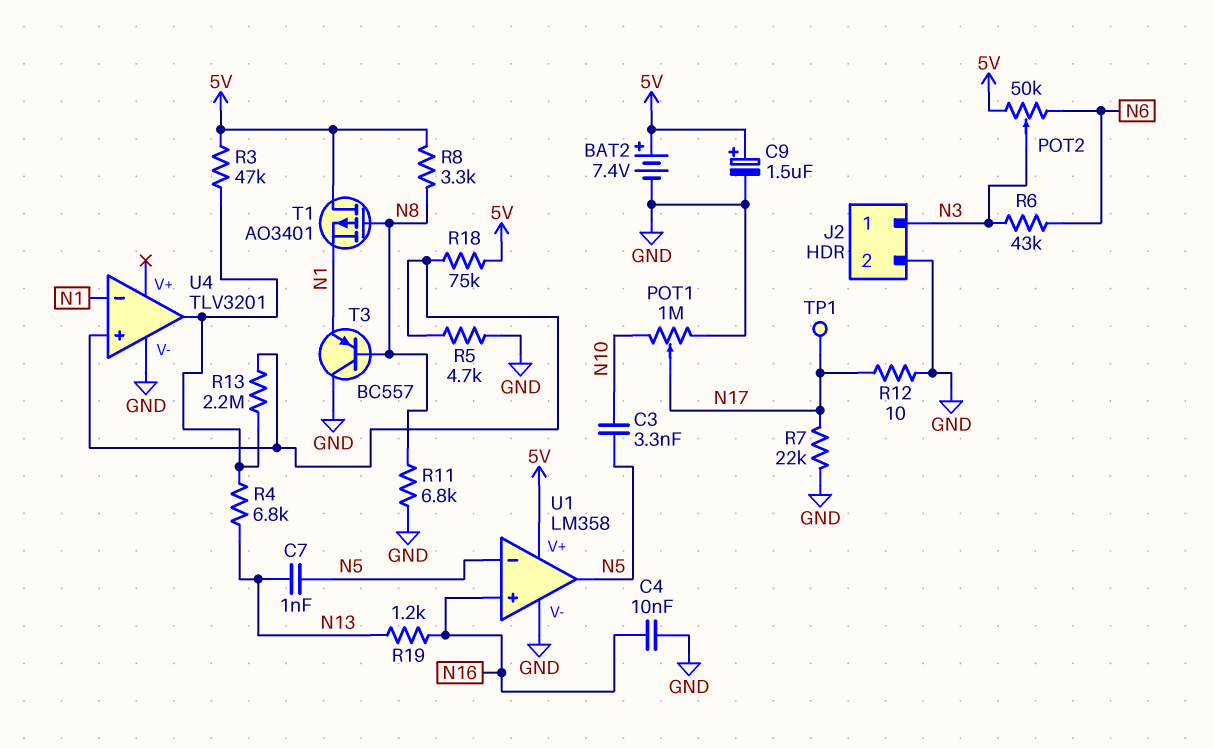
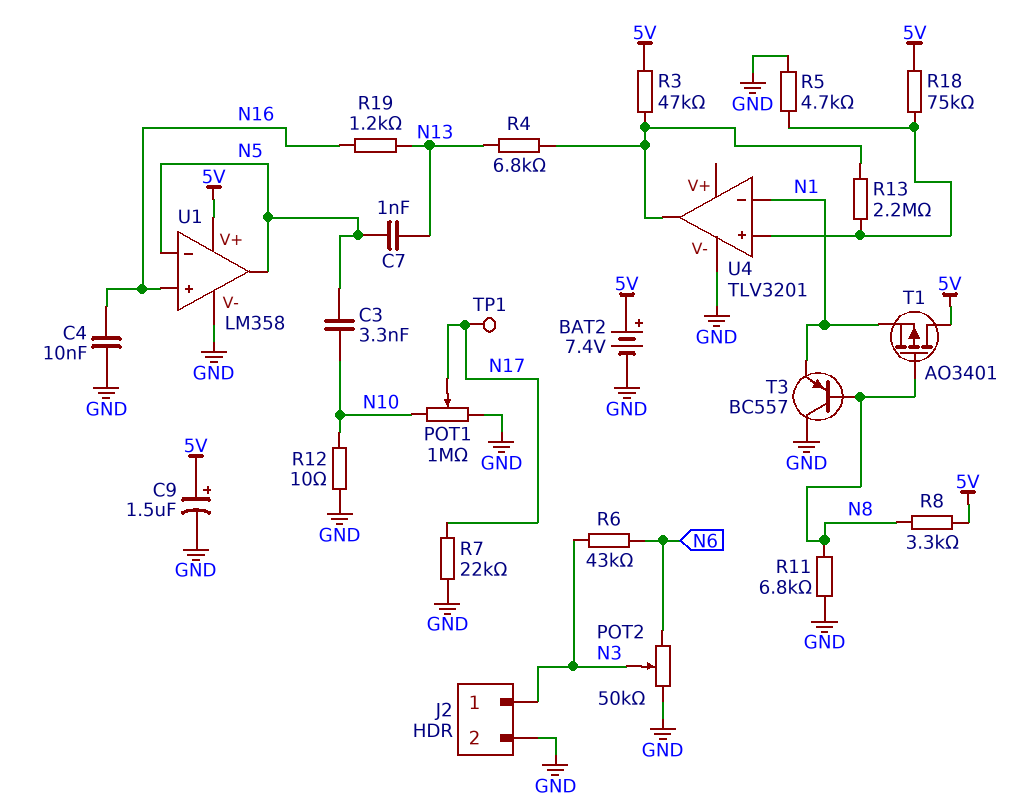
POT2: 50k (5V, N6, wiper N3) -> 50k (GND, N6, wiper N3)
R12: 10 (GND, N17) -> 10 (GND, N10)

